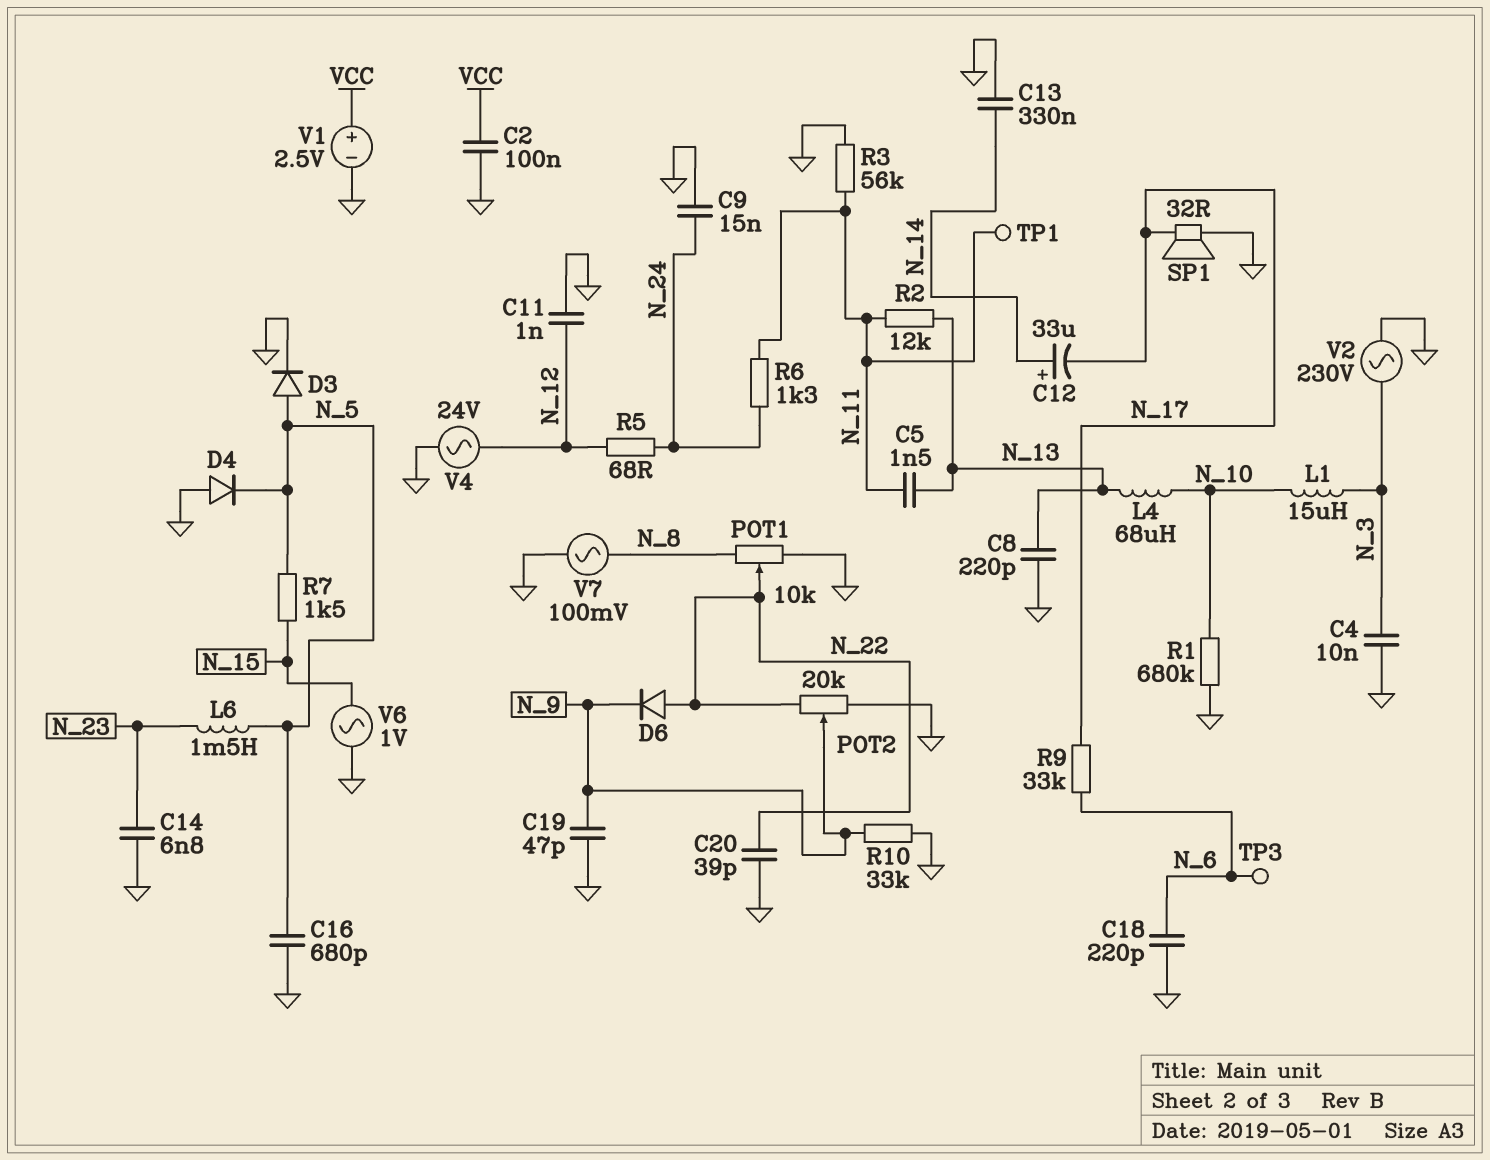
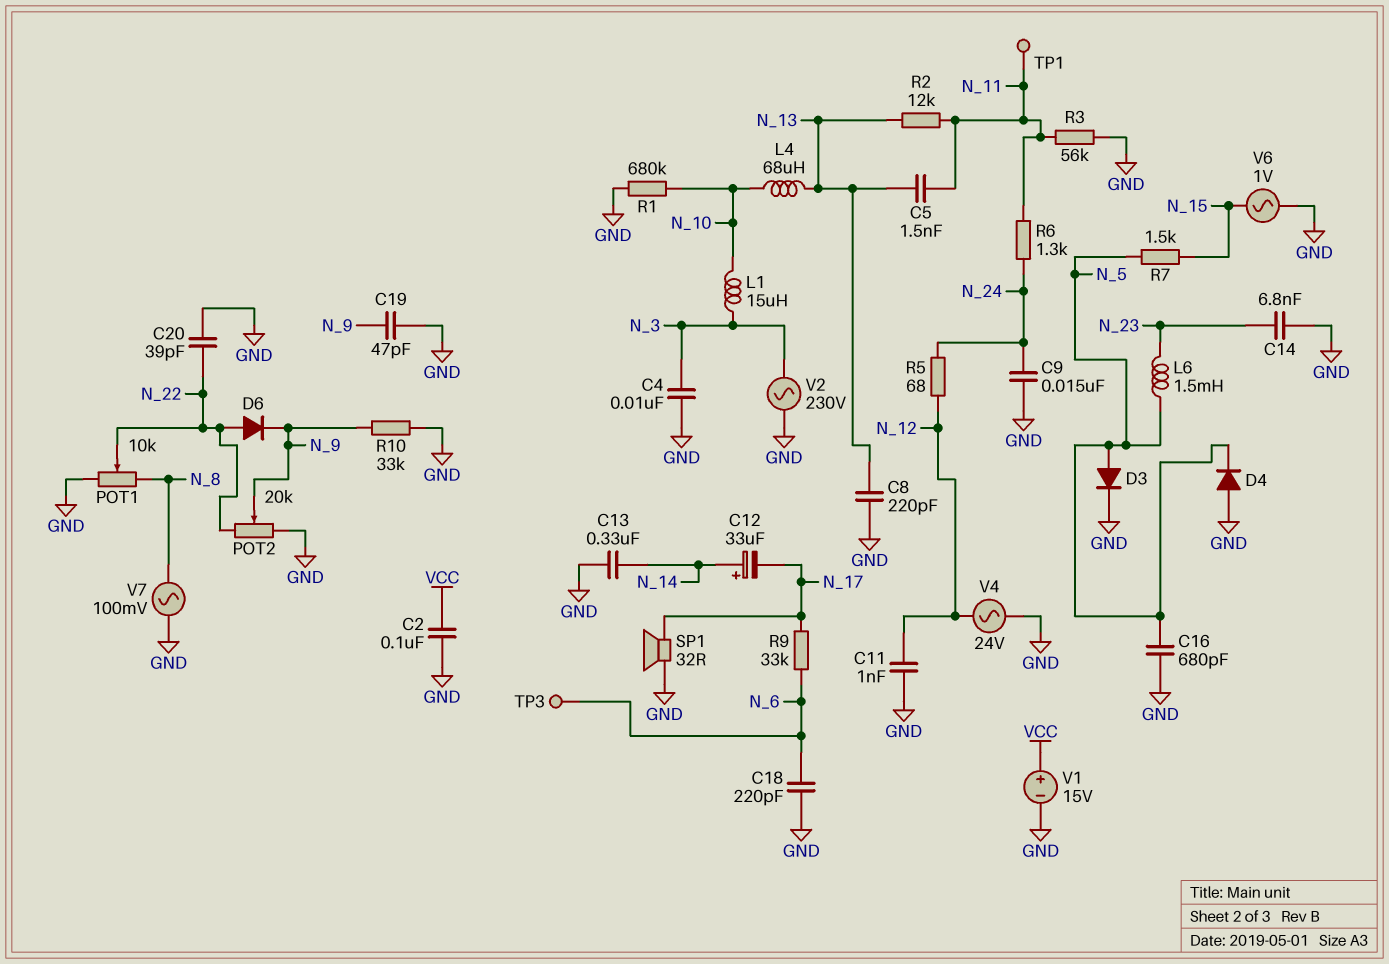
V1: 2.5V (plus VCC, minus GND) -> 15V (plus VCC, minus GND)

